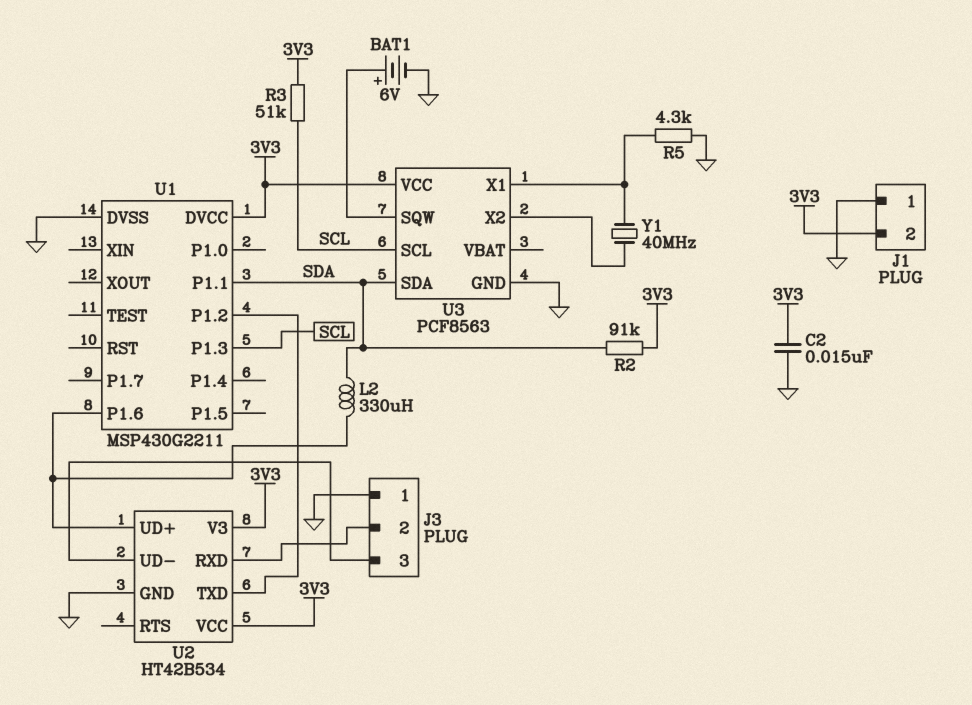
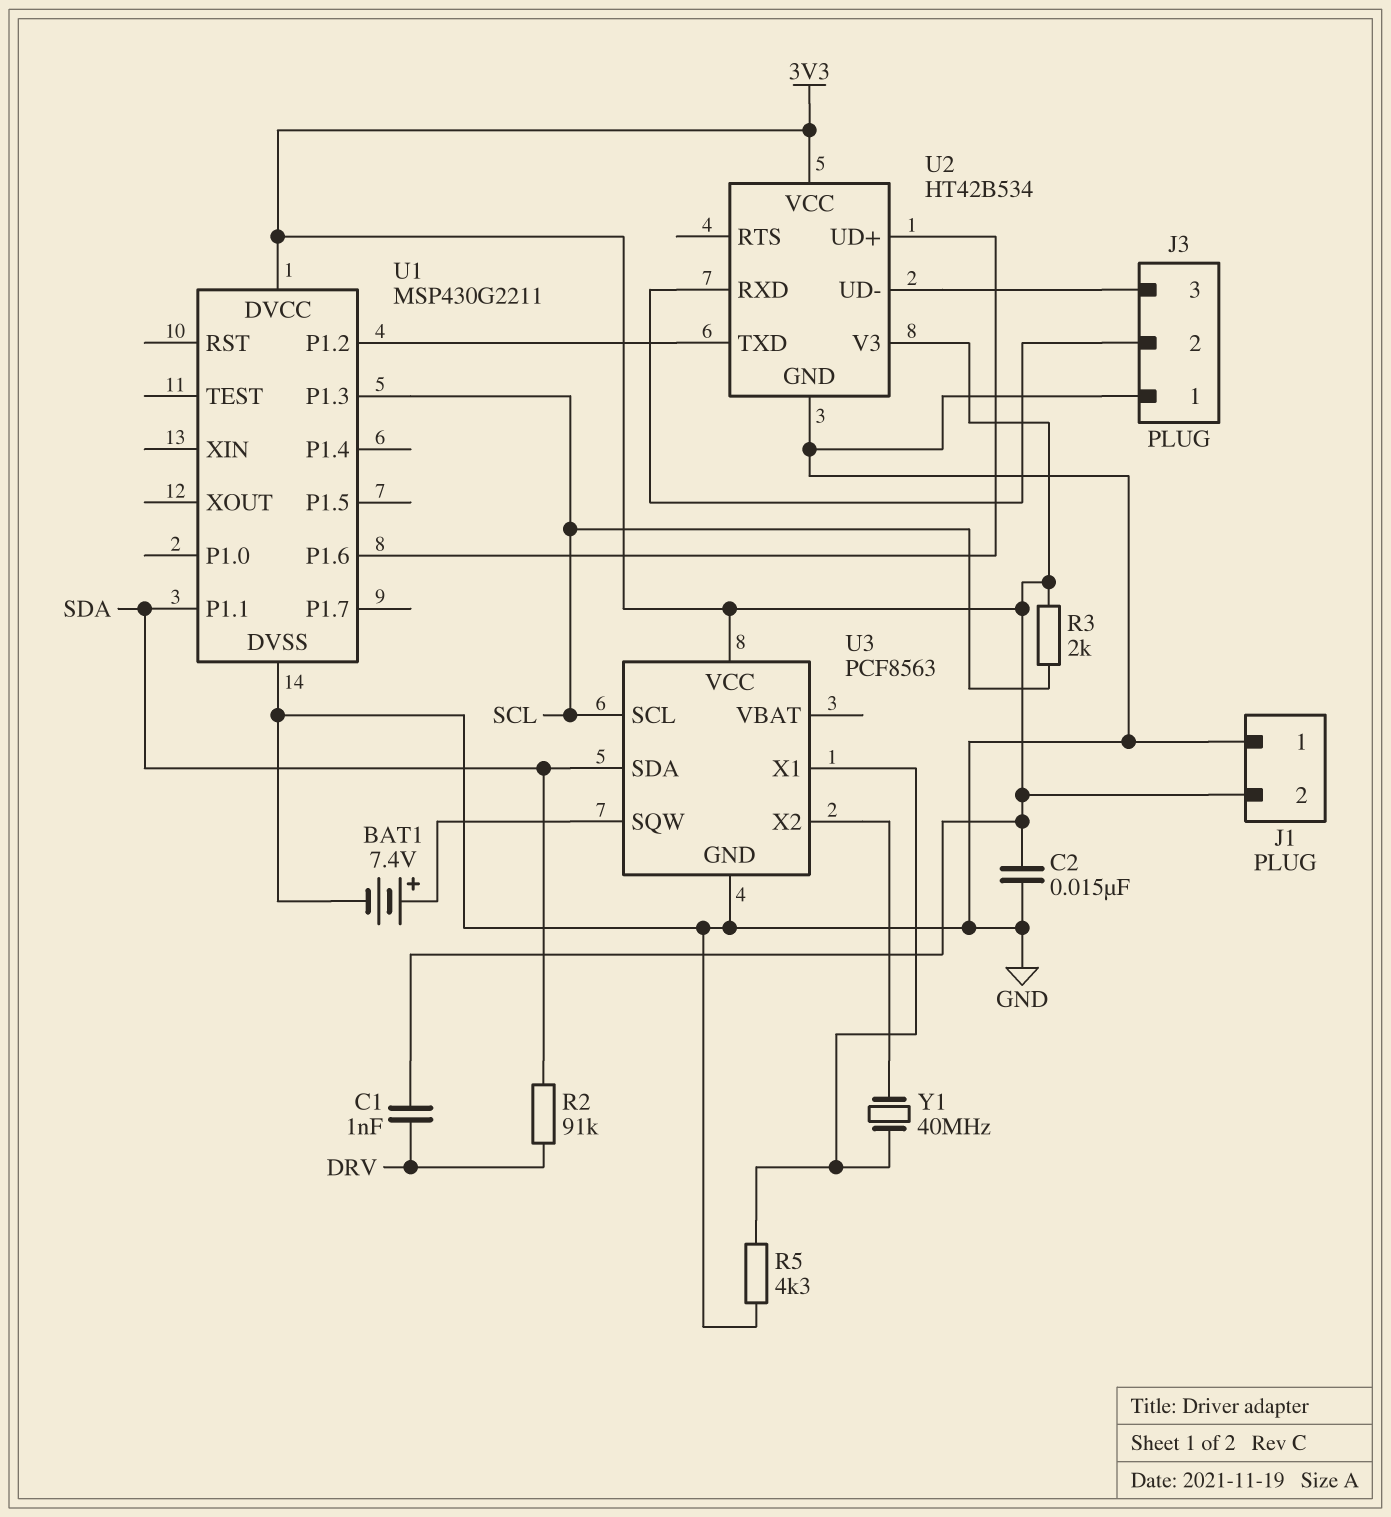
BAT1: 6V (plus U3/SQW, minus GND) -> 7.4V (plus U3/SQW, minus GND)
C1: none -> 1nF (3V3, DRV)
L2: 330uH (SDA, U1/P1.6) -> none
R2: 91k (3V3, SDA) -> 91k (DRV, SDA)
R3: 51k (3V3, SCL) -> 2k (3V3, SCL)

